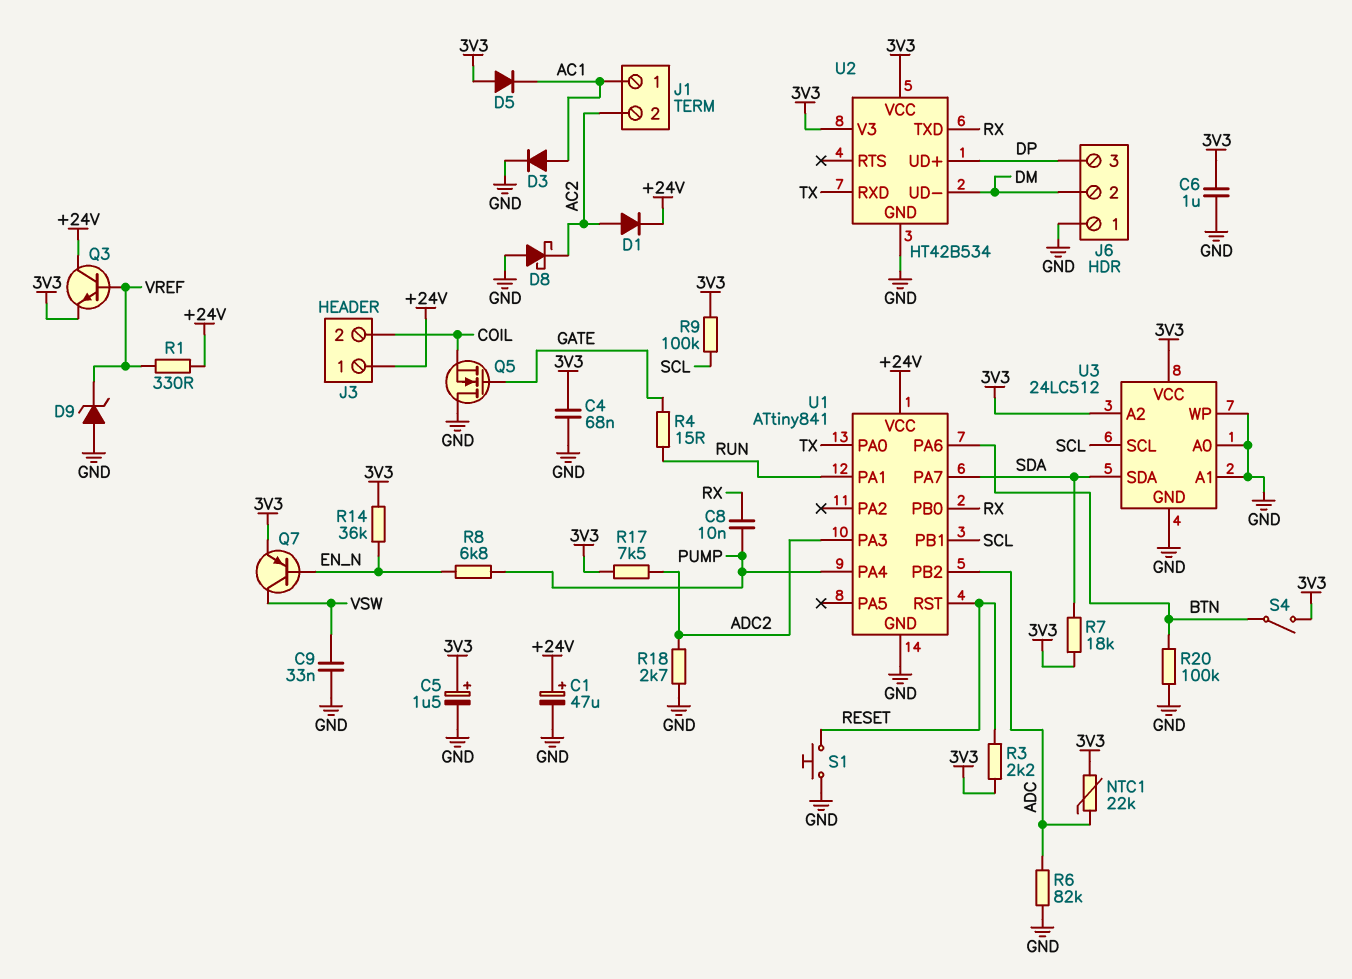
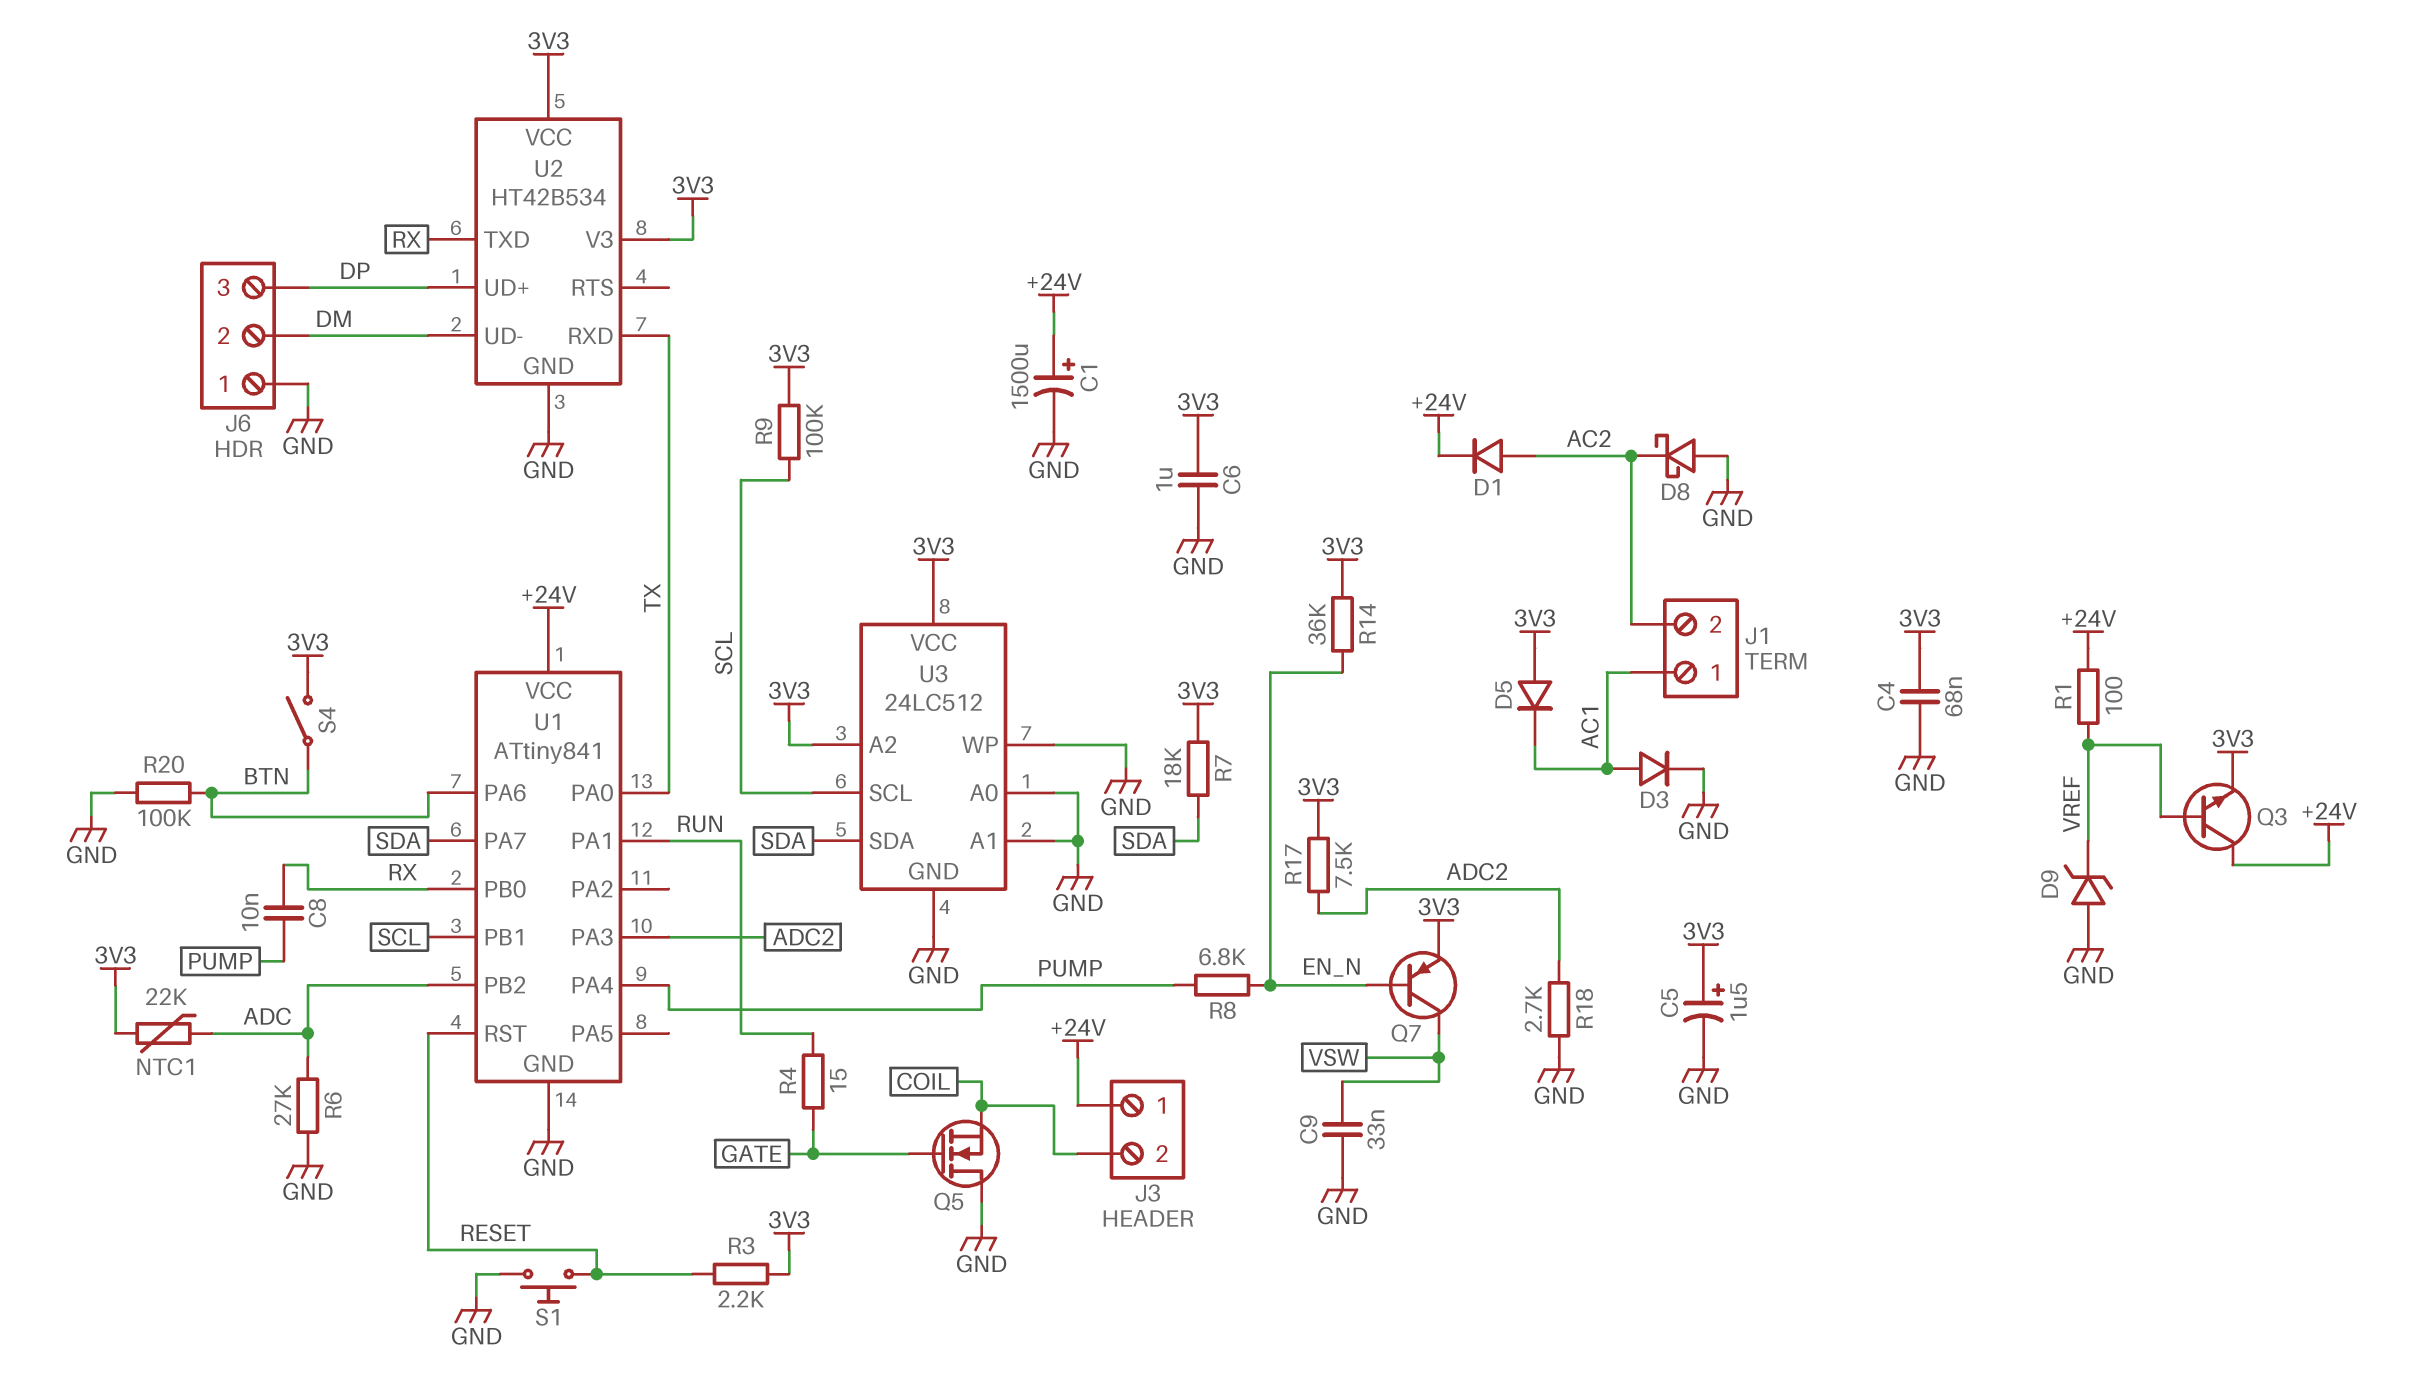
C1: 47uF (plus +24V, minus GND) -> 1500uF (plus +24V, minus GND)
R1: 330 (+24V, VREF) -> 100 (+24V, VREF)
R6: 82k (ADC, GND) -> 27k (ADC, GND)

